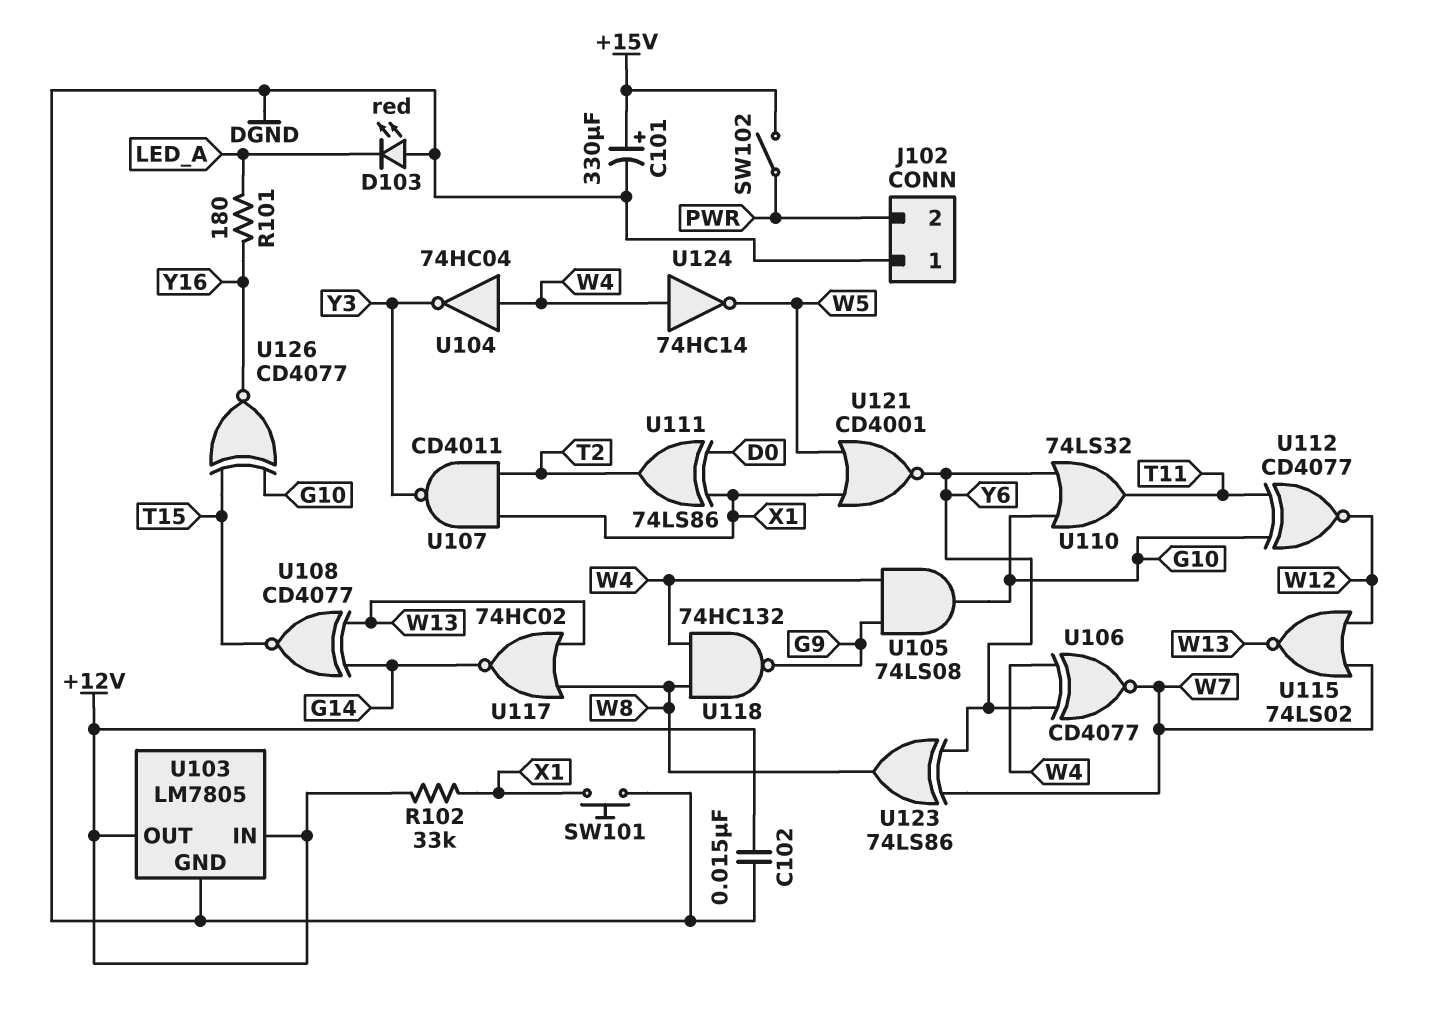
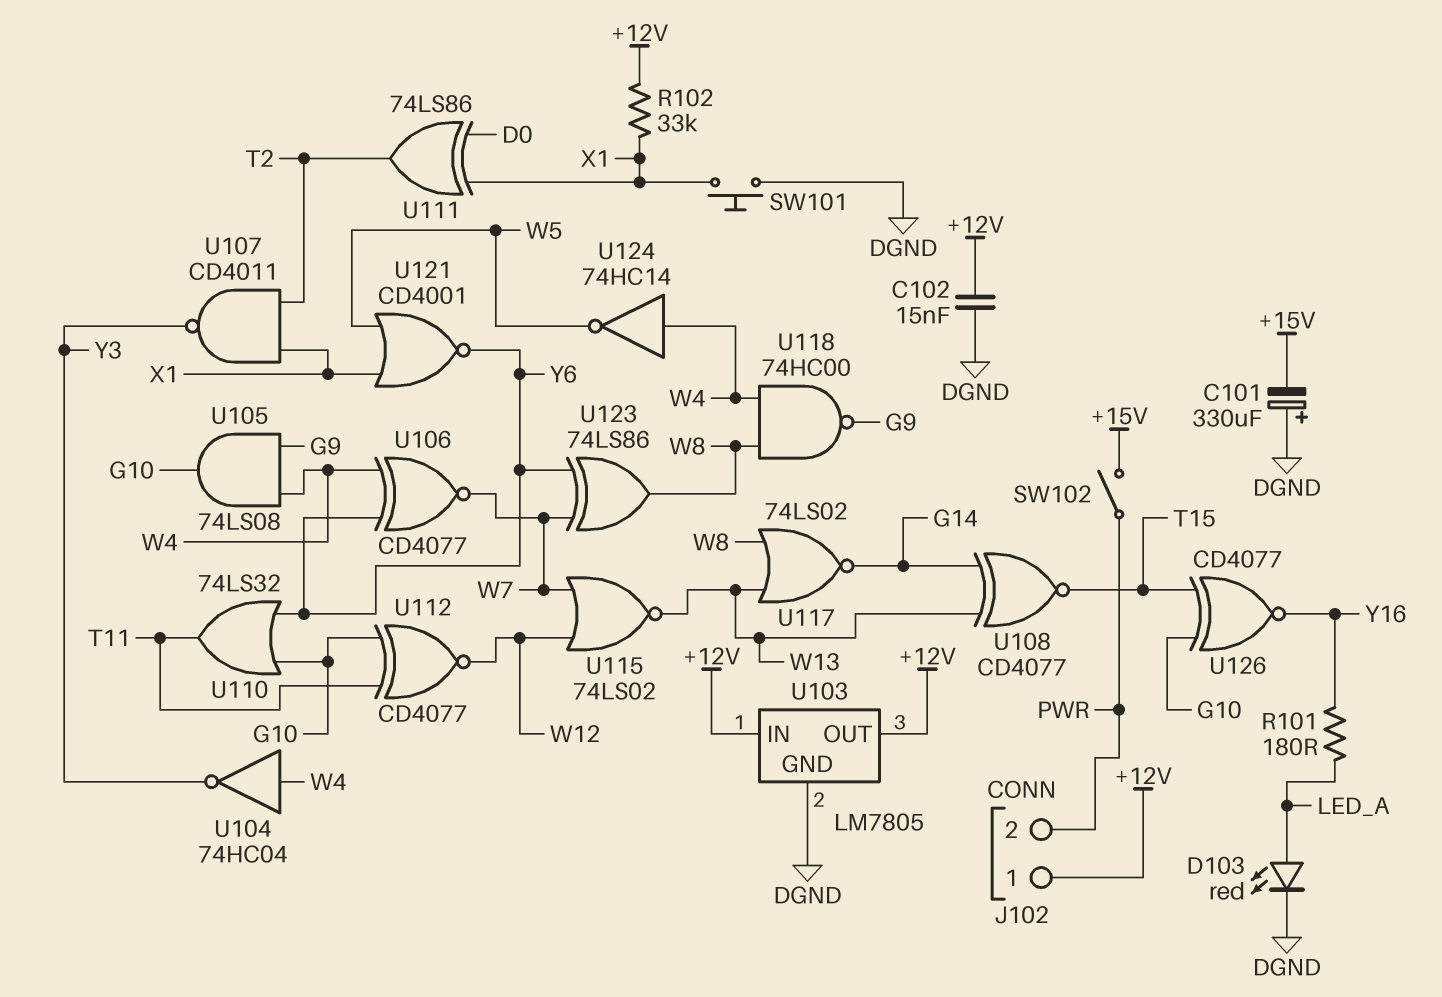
C101: 330uF (plus +15V, minus DGND) -> 330uF (plus DGND, minus +15V)
D103: LED red (A DGND, K LED_A) -> LED red (A LED_A, K DGND)
J102 pin 1: DGND -> +12V
U117: NOR 74HC02 (in W8, in W13, out G14) -> NOR 74LS02 (in W8, in W13, out G14)
U118: NAND 74HC132 (in W4, in W8, out G9) -> NAND 74HC00 (in W4, in W8, out G9)

